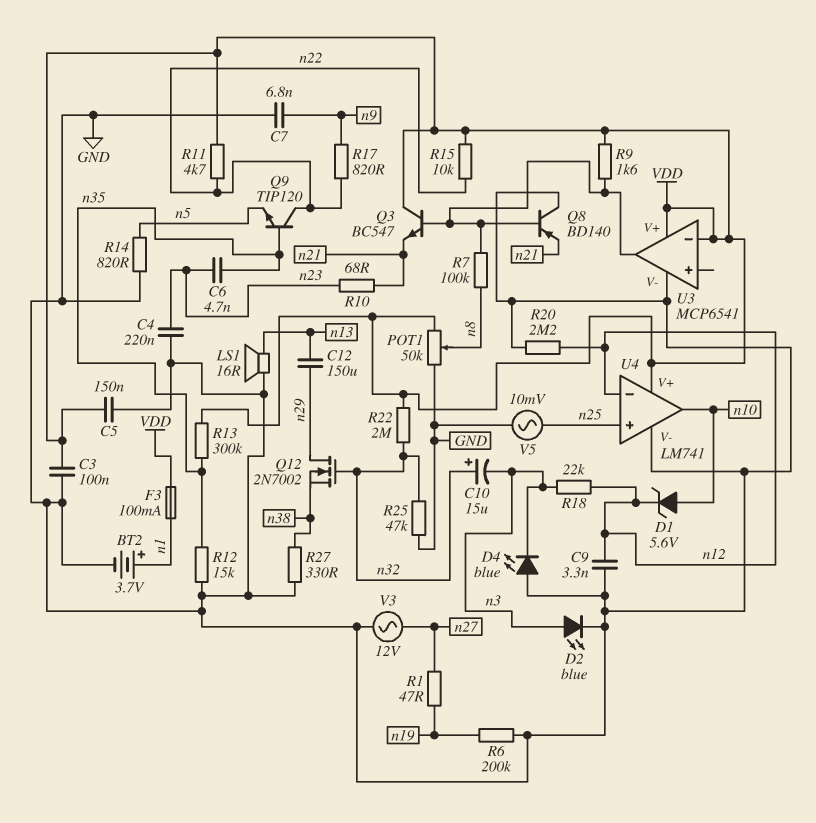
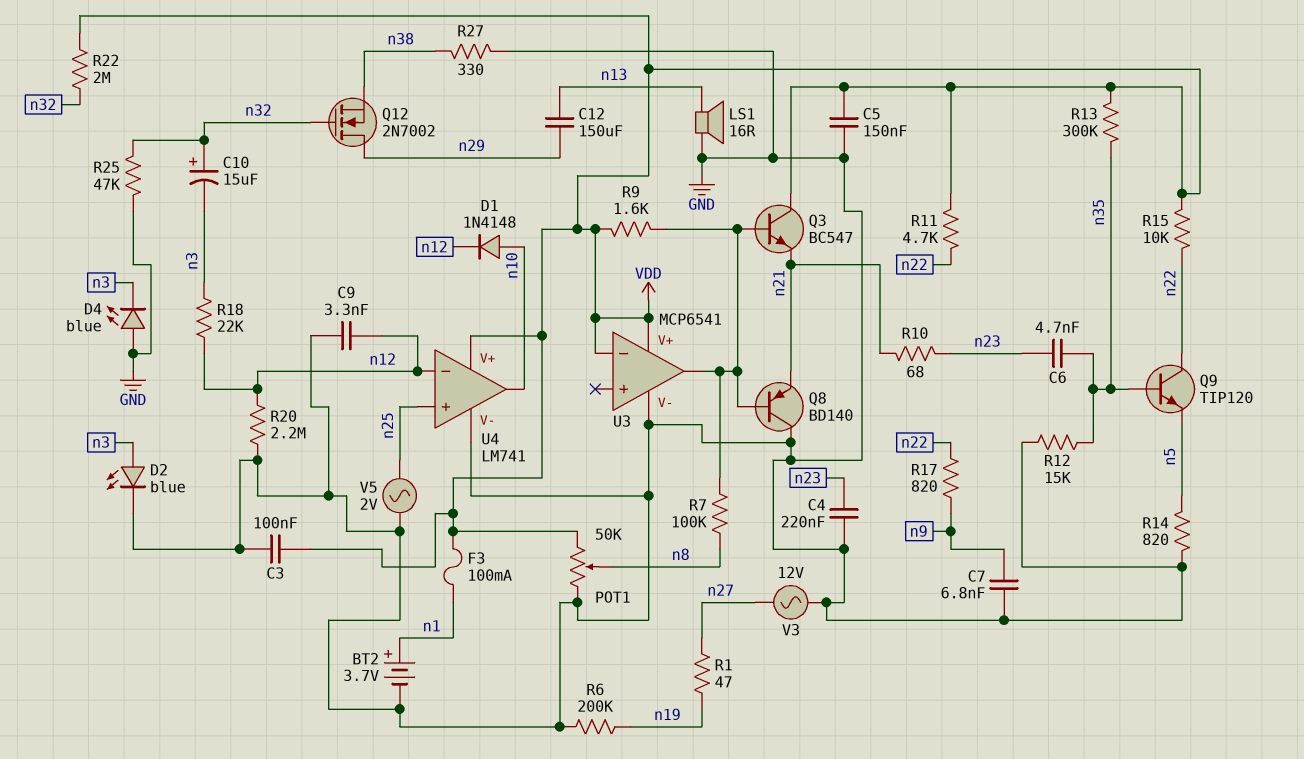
D1: zener 5.6V (A n10, K n12) -> diode 1N4148 (A n10, K n12)
V5: AC 10mV (GND, n25) -> AC 2V (GND, n25)

